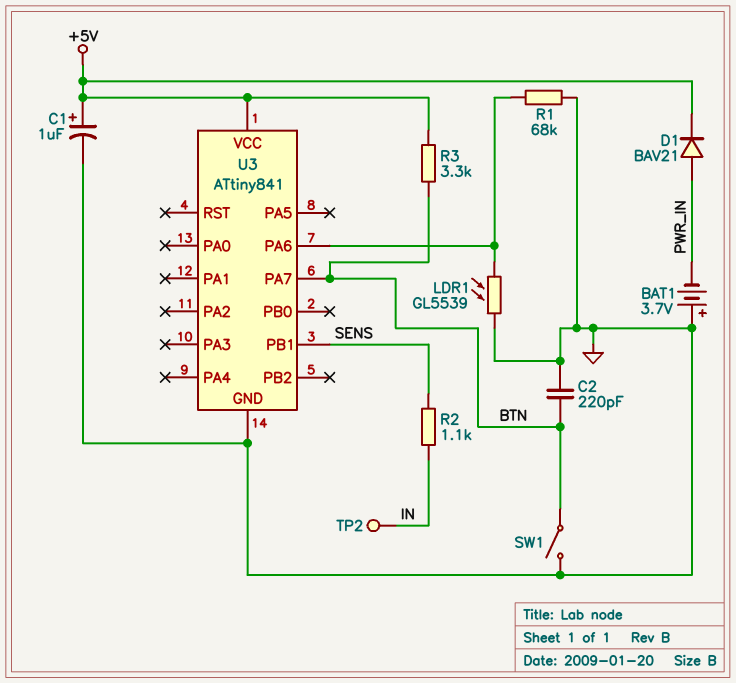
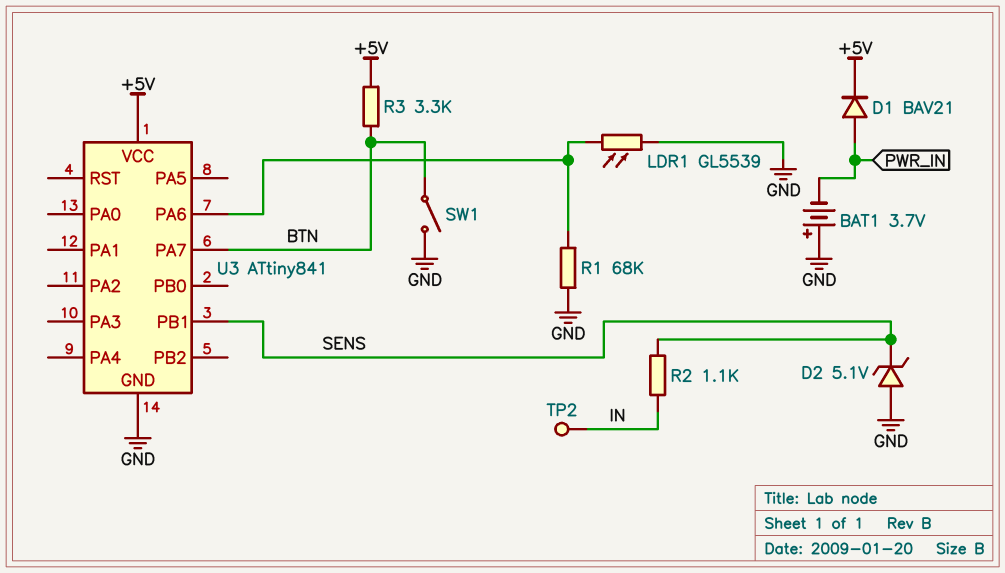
C1: 1uF (plus +5V, minus GND) -> none
C2: 220pF (BTN, GND) -> none
D2: none -> zener 5.1V (A GND, K SENS)

